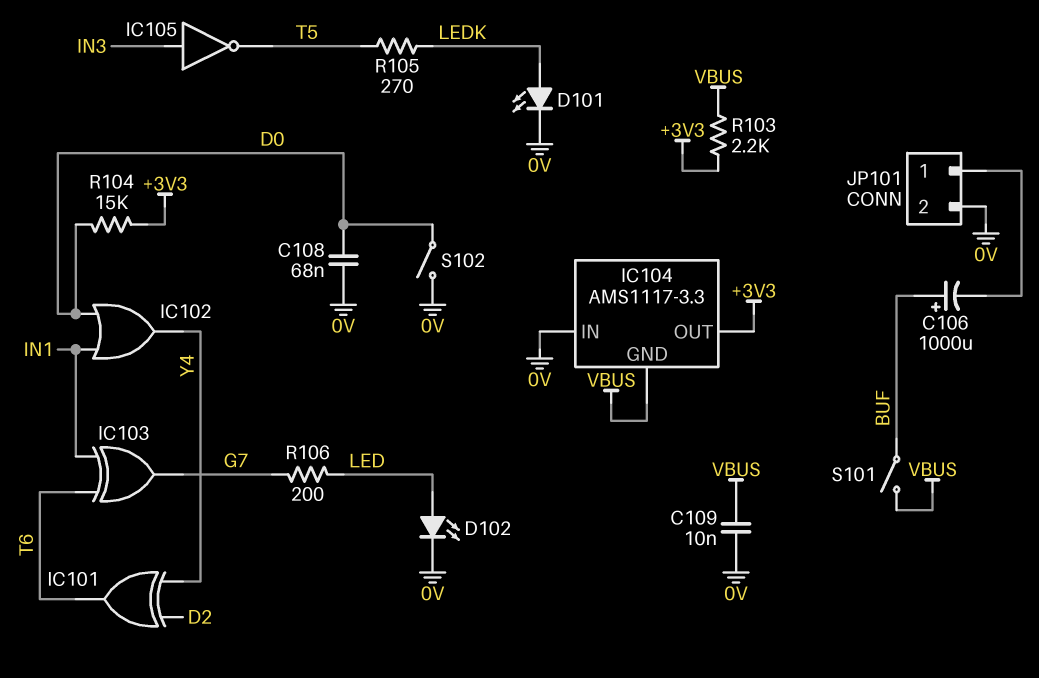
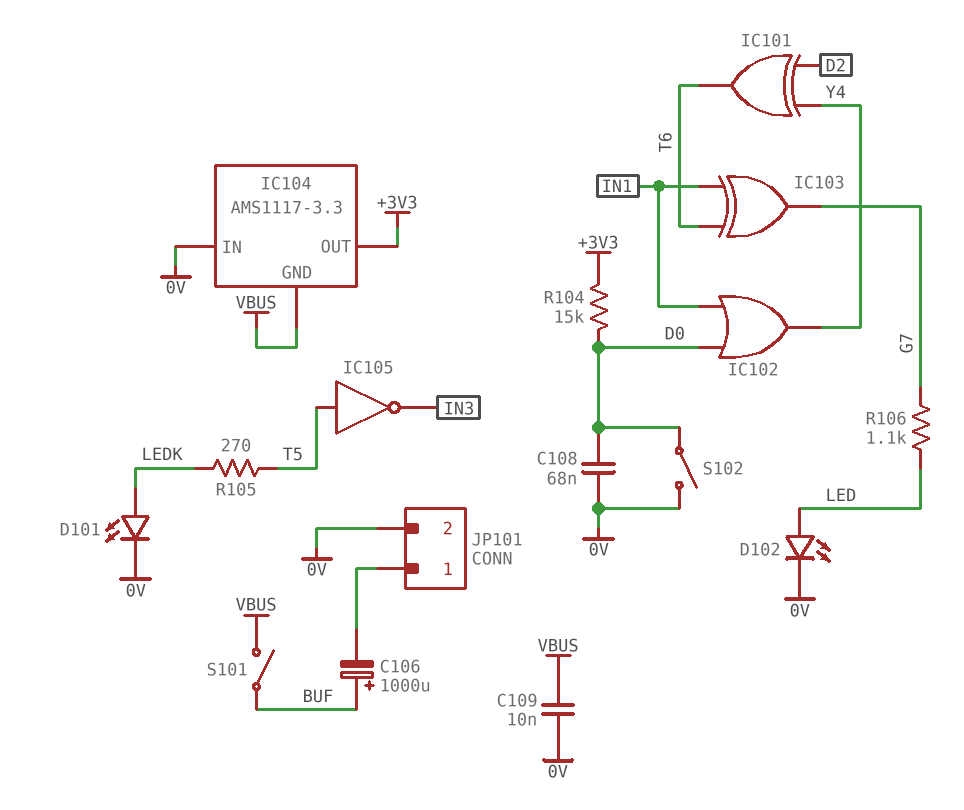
IC105: NOT (in IN3, out T5) -> NOT (in T5, out IN3)
R103: 2.2k (+3V3, VBUS) -> none
R106: 200 (G7, LED) -> 1.1k (G7, LED)

